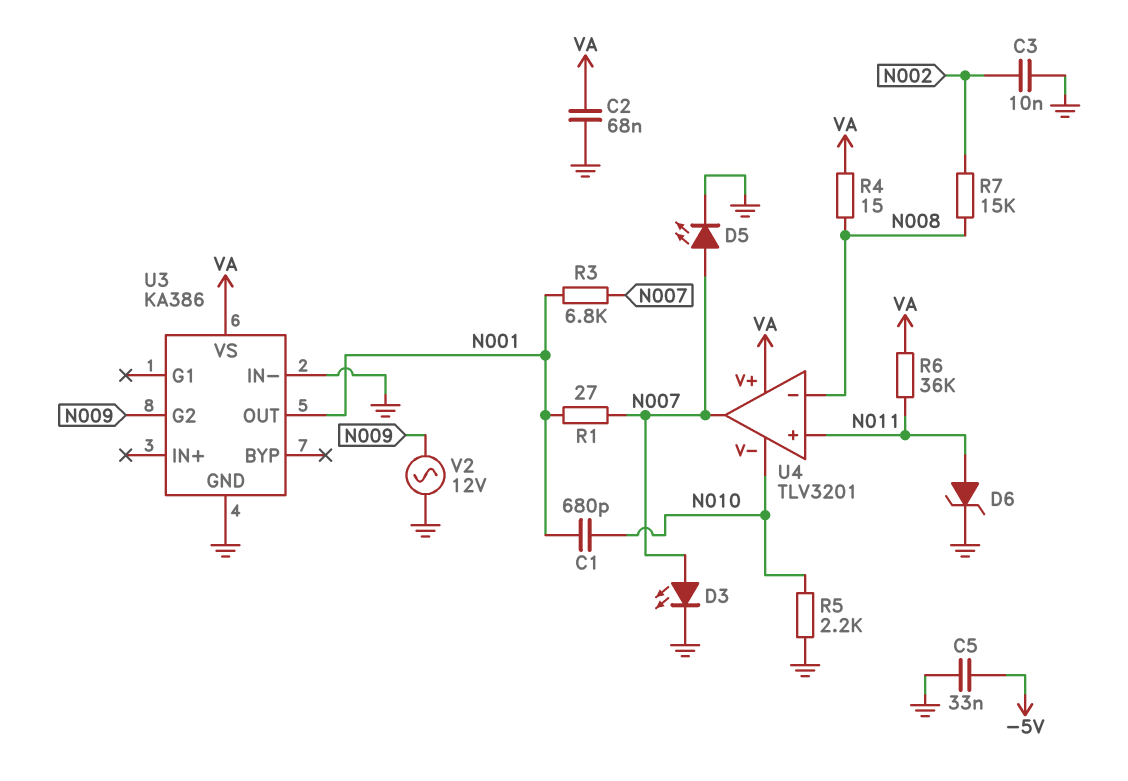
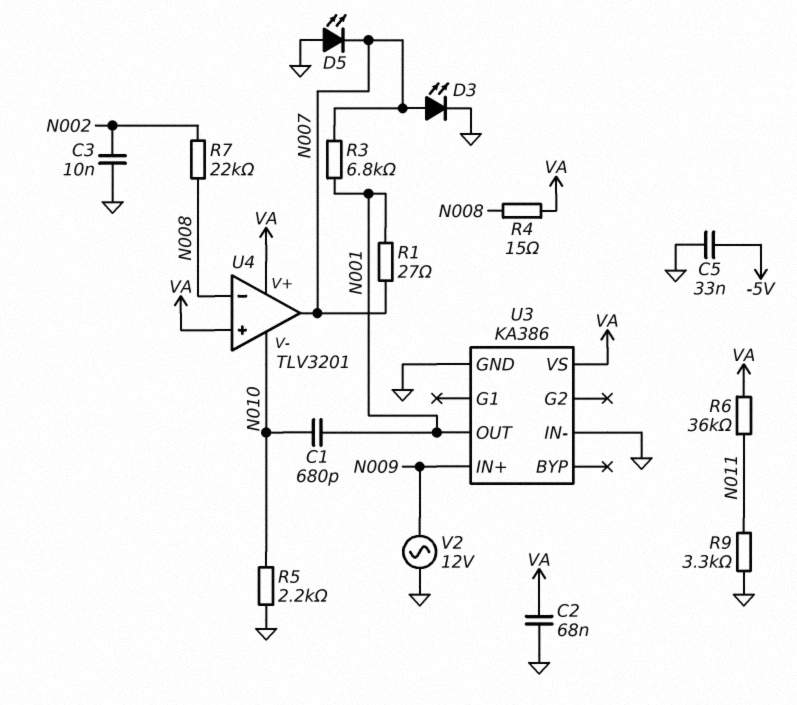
D5: LED (A N007, K GND) -> LED (A GND, K N007)
D6: zener (A N011, K GND) -> none
R7: 15k (N002, N008) -> 22k (N002, N008)
R9: none -> 3.3k (GND, N011)
U3 pin G2: N009 -> none
U3 pin IN+: none -> N009
U4 pin in+: N011 -> VA

